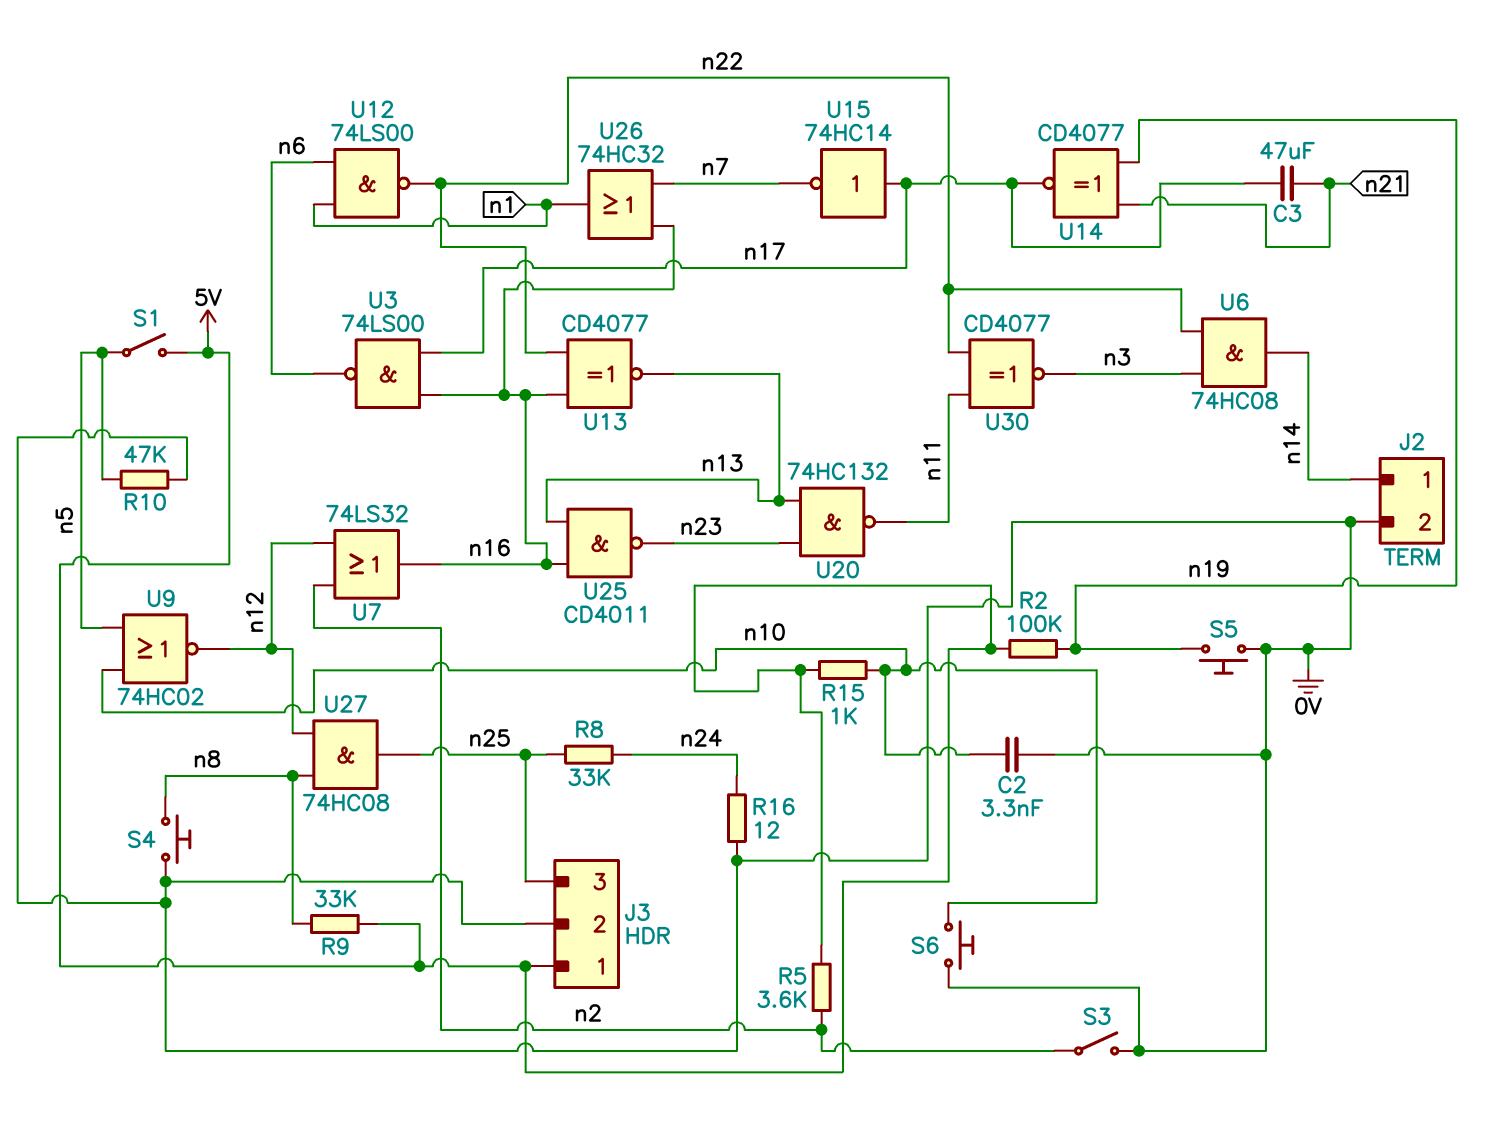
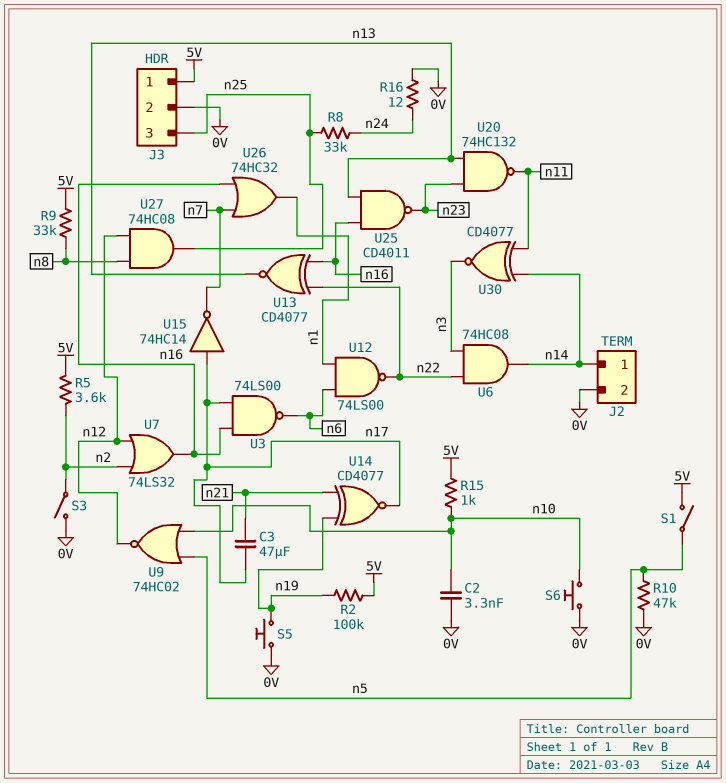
S4: button (0V, n8) -> none
U30: XNOR CD4077 (in n11, in n22, out n3) -> XNOR CD4077 (in n11, in n14, out n3)

